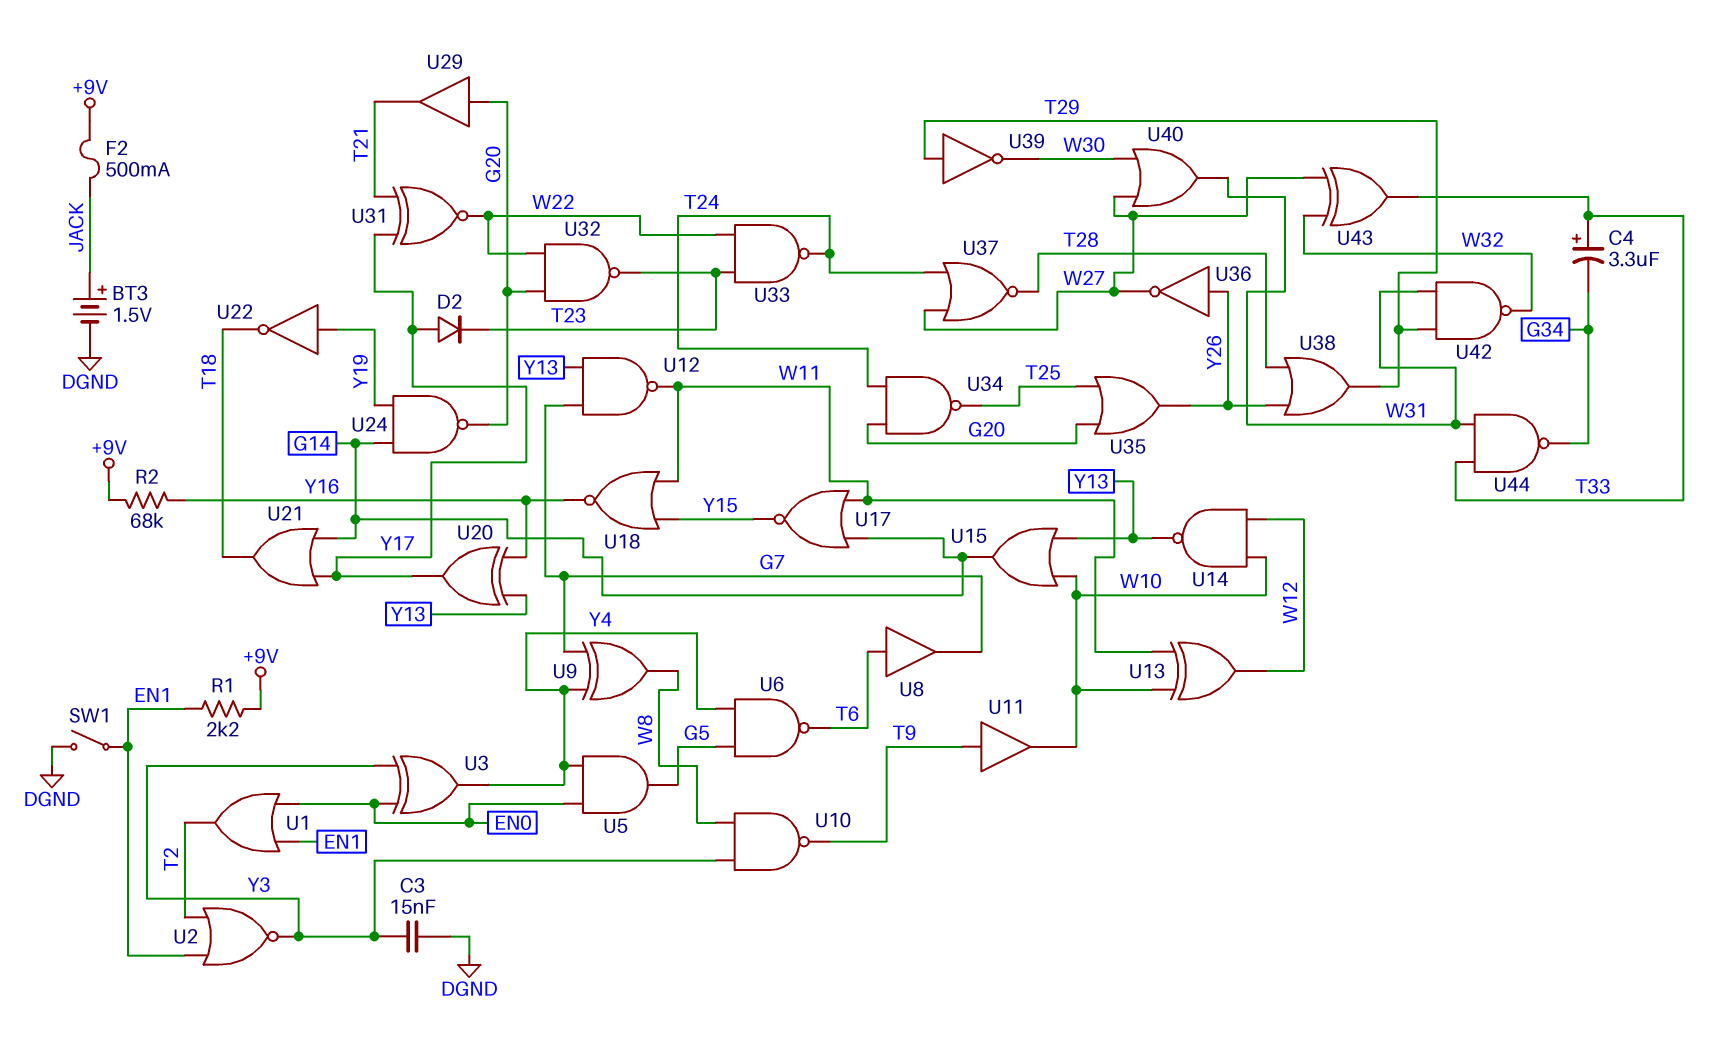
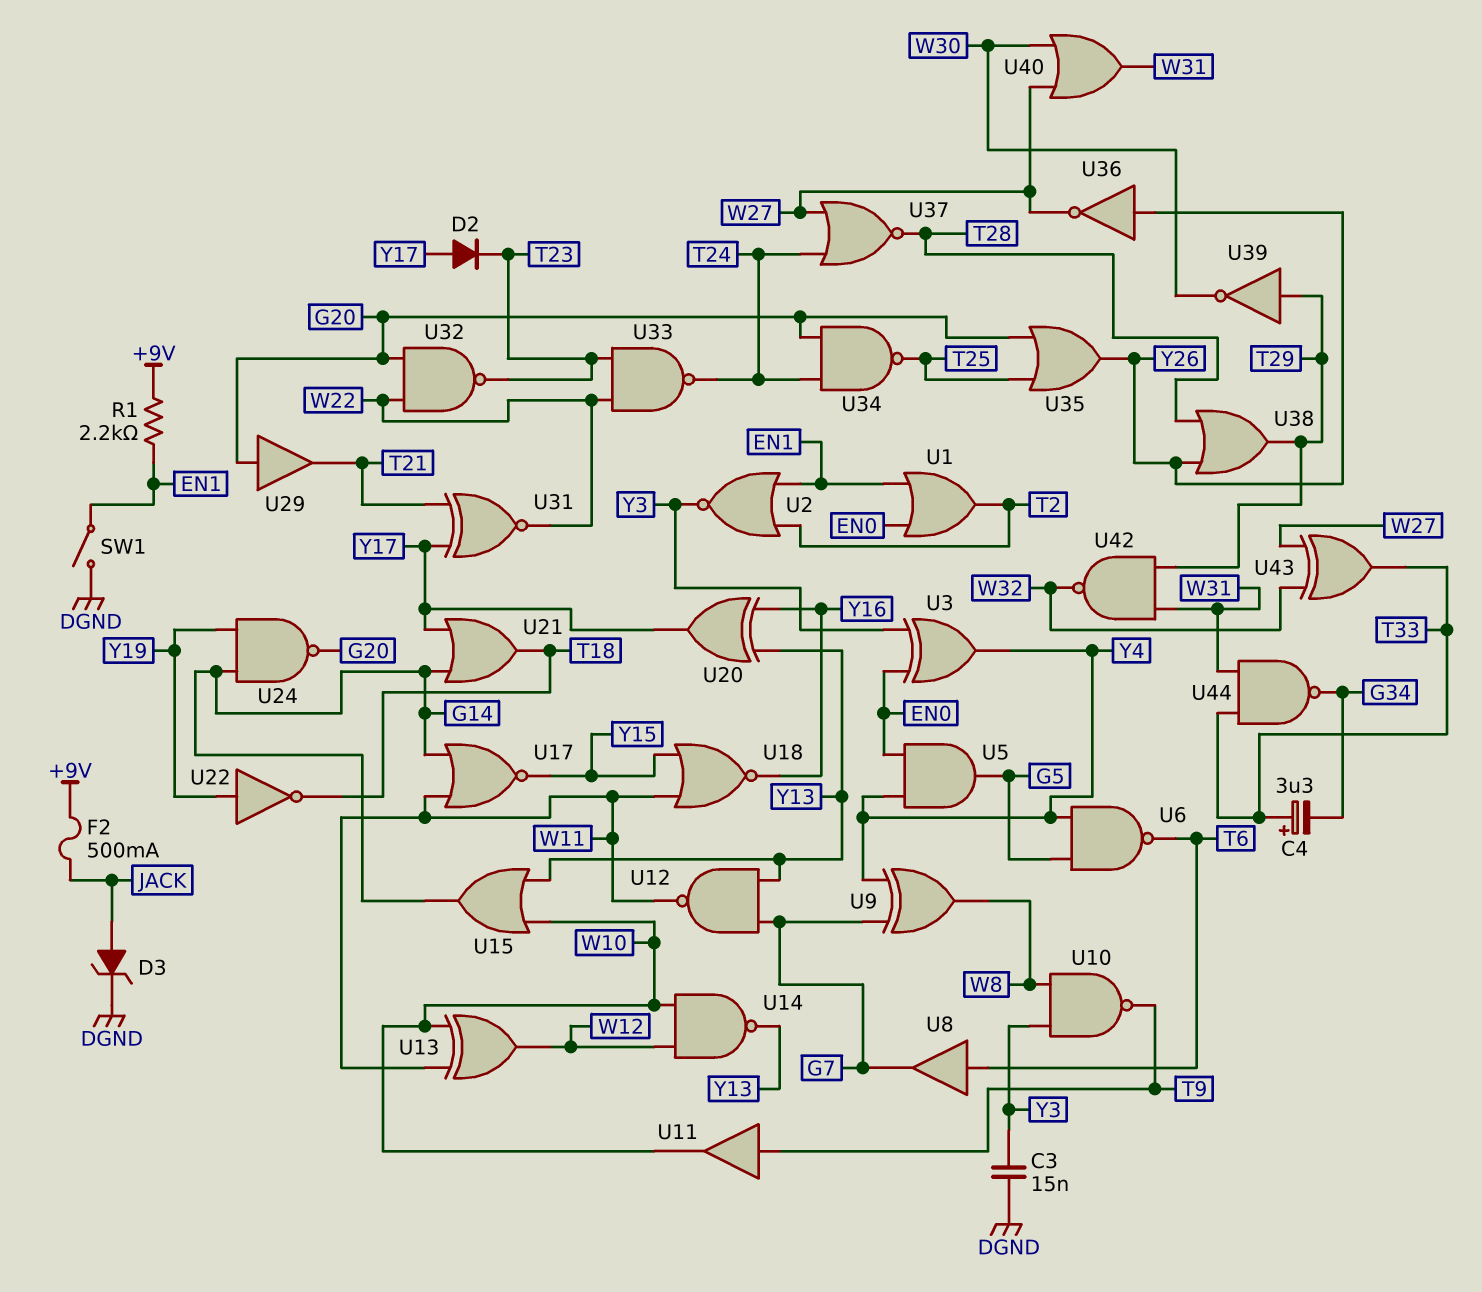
BT3: 1.5V (plus JACK, minus DGND) -> none
D3: none -> zener (A JACK, K DGND)
R2: 68k (+9V, Y16) -> none

